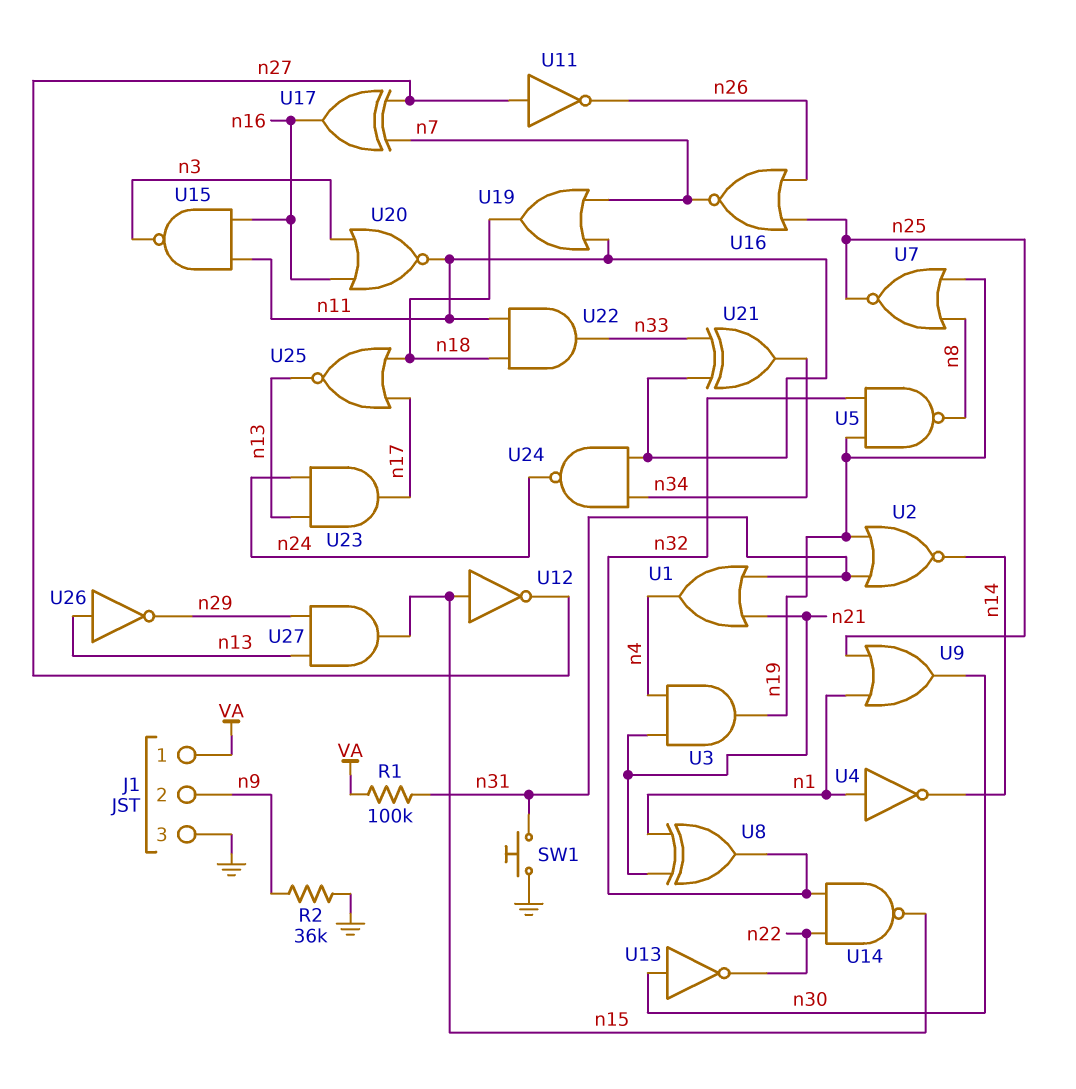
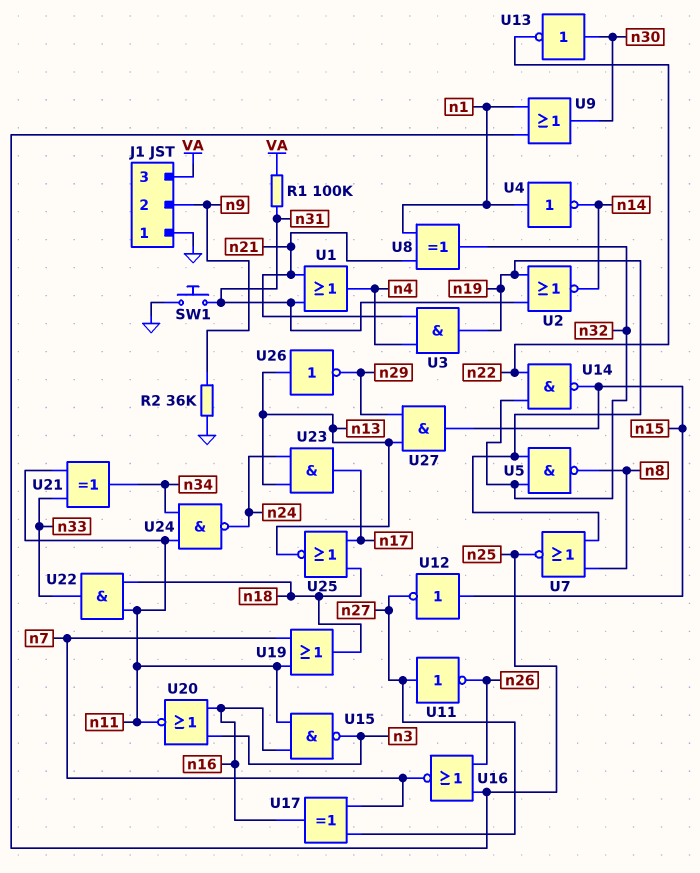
J1 pin 1: VA -> GND
J1 pin 3: GND -> VA

